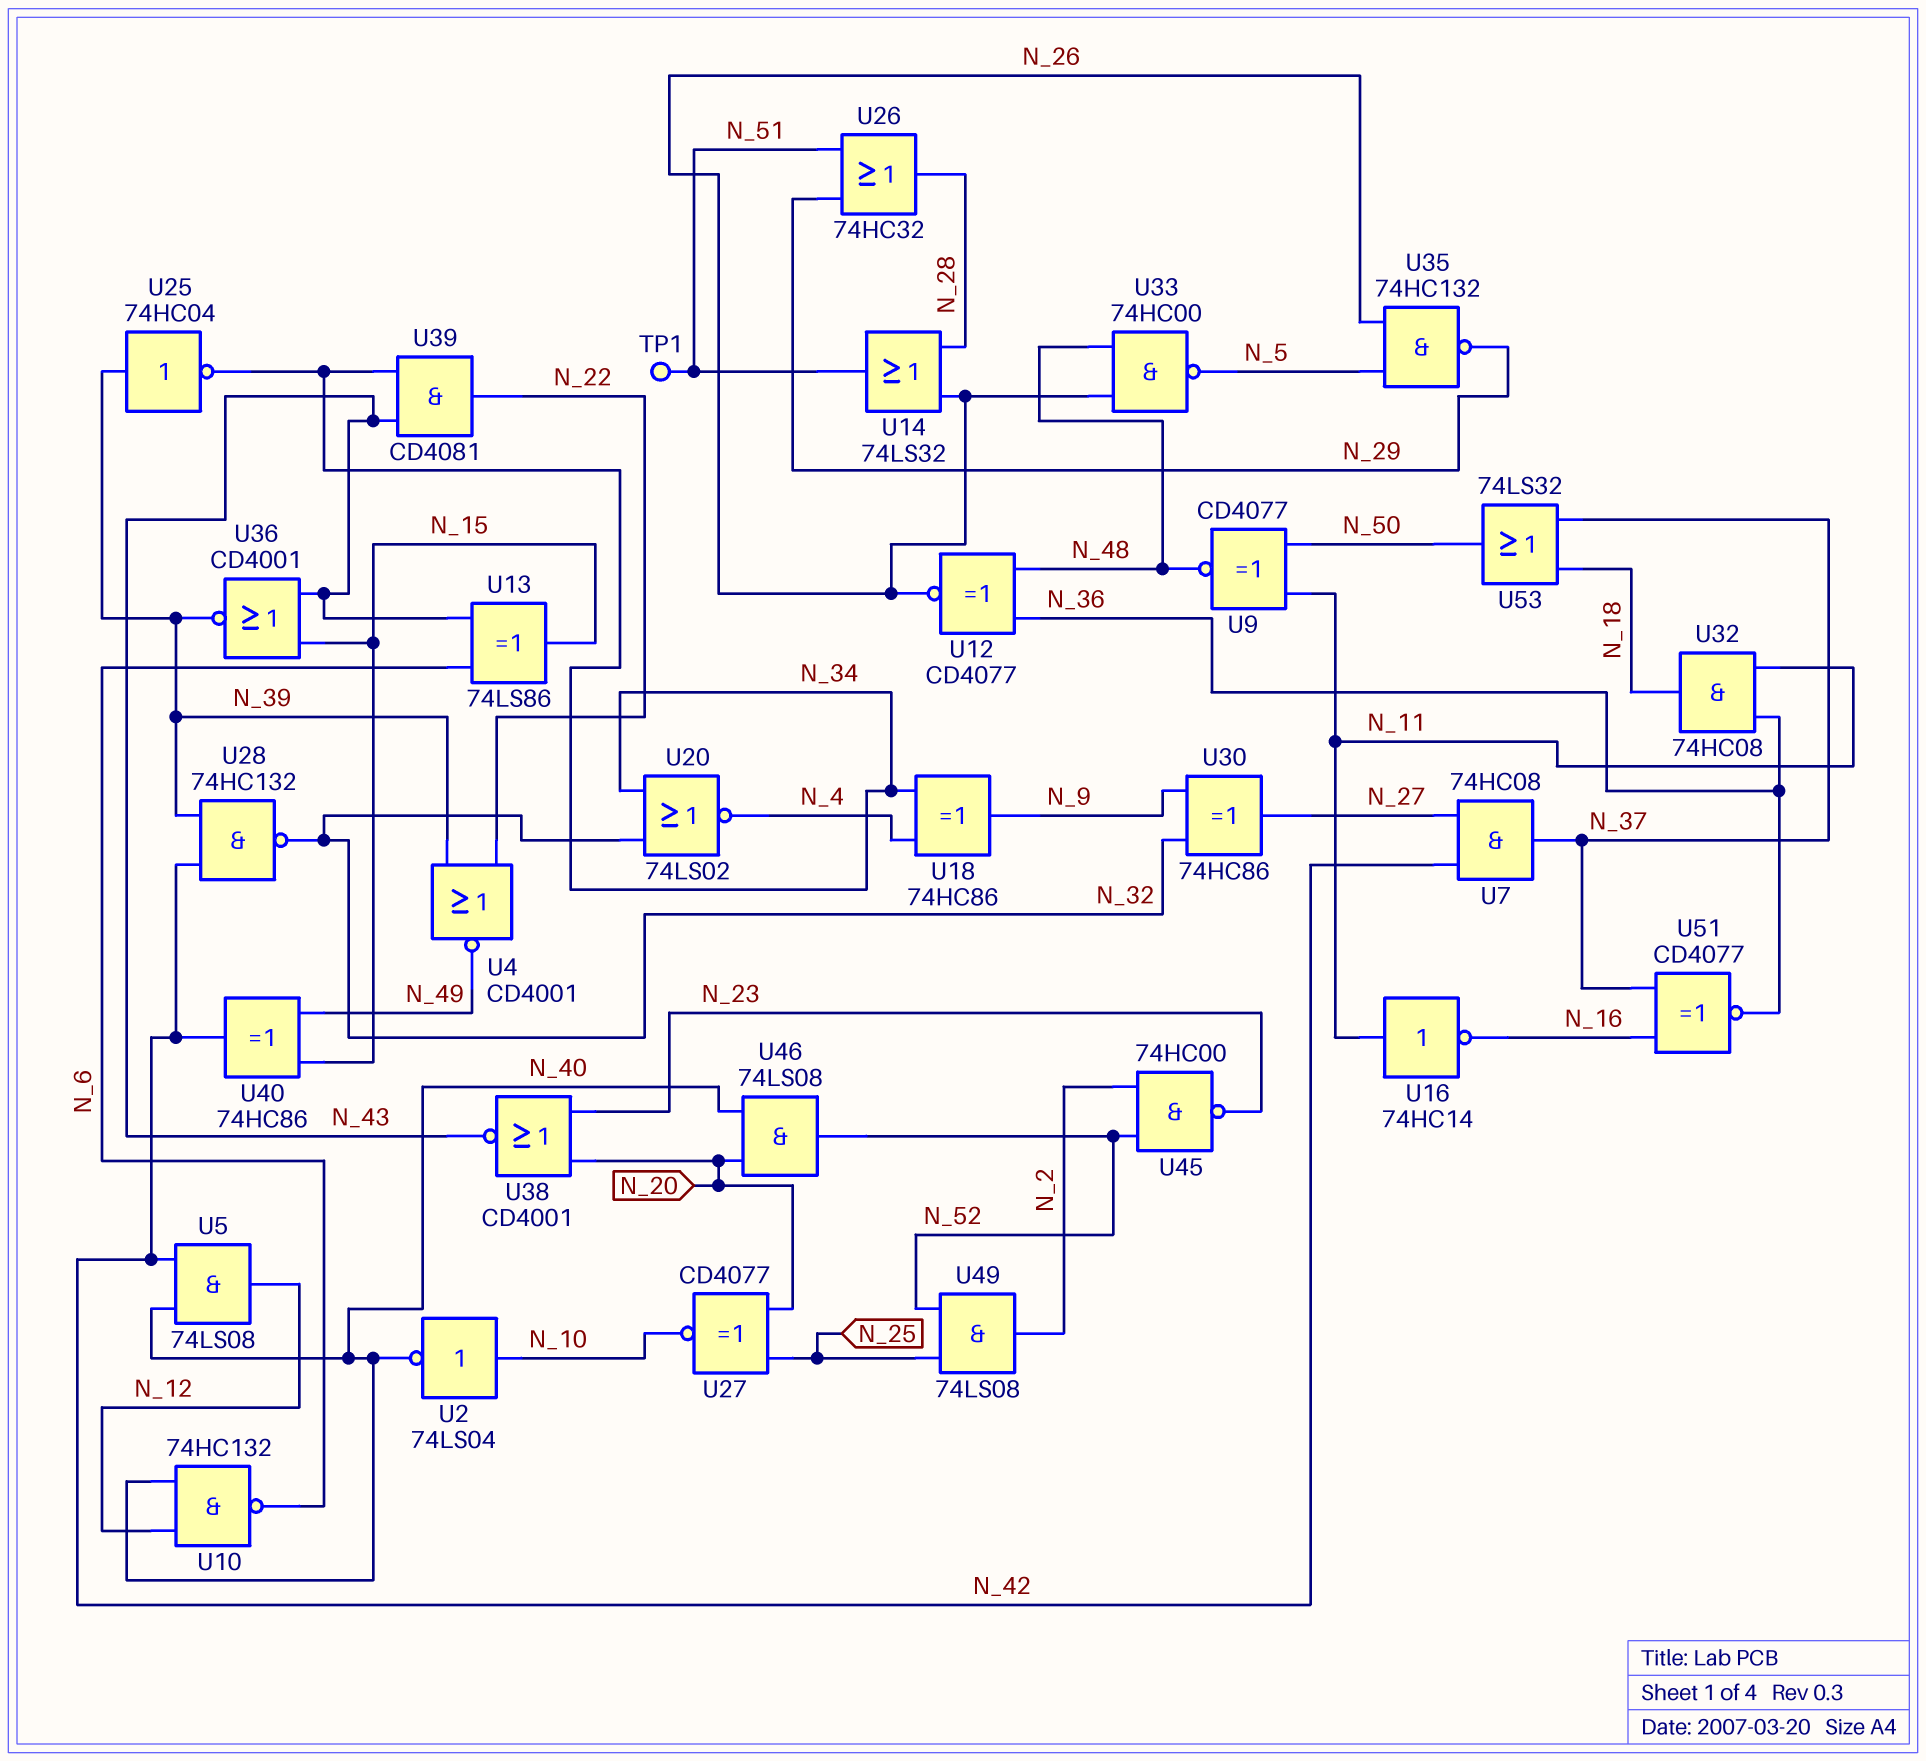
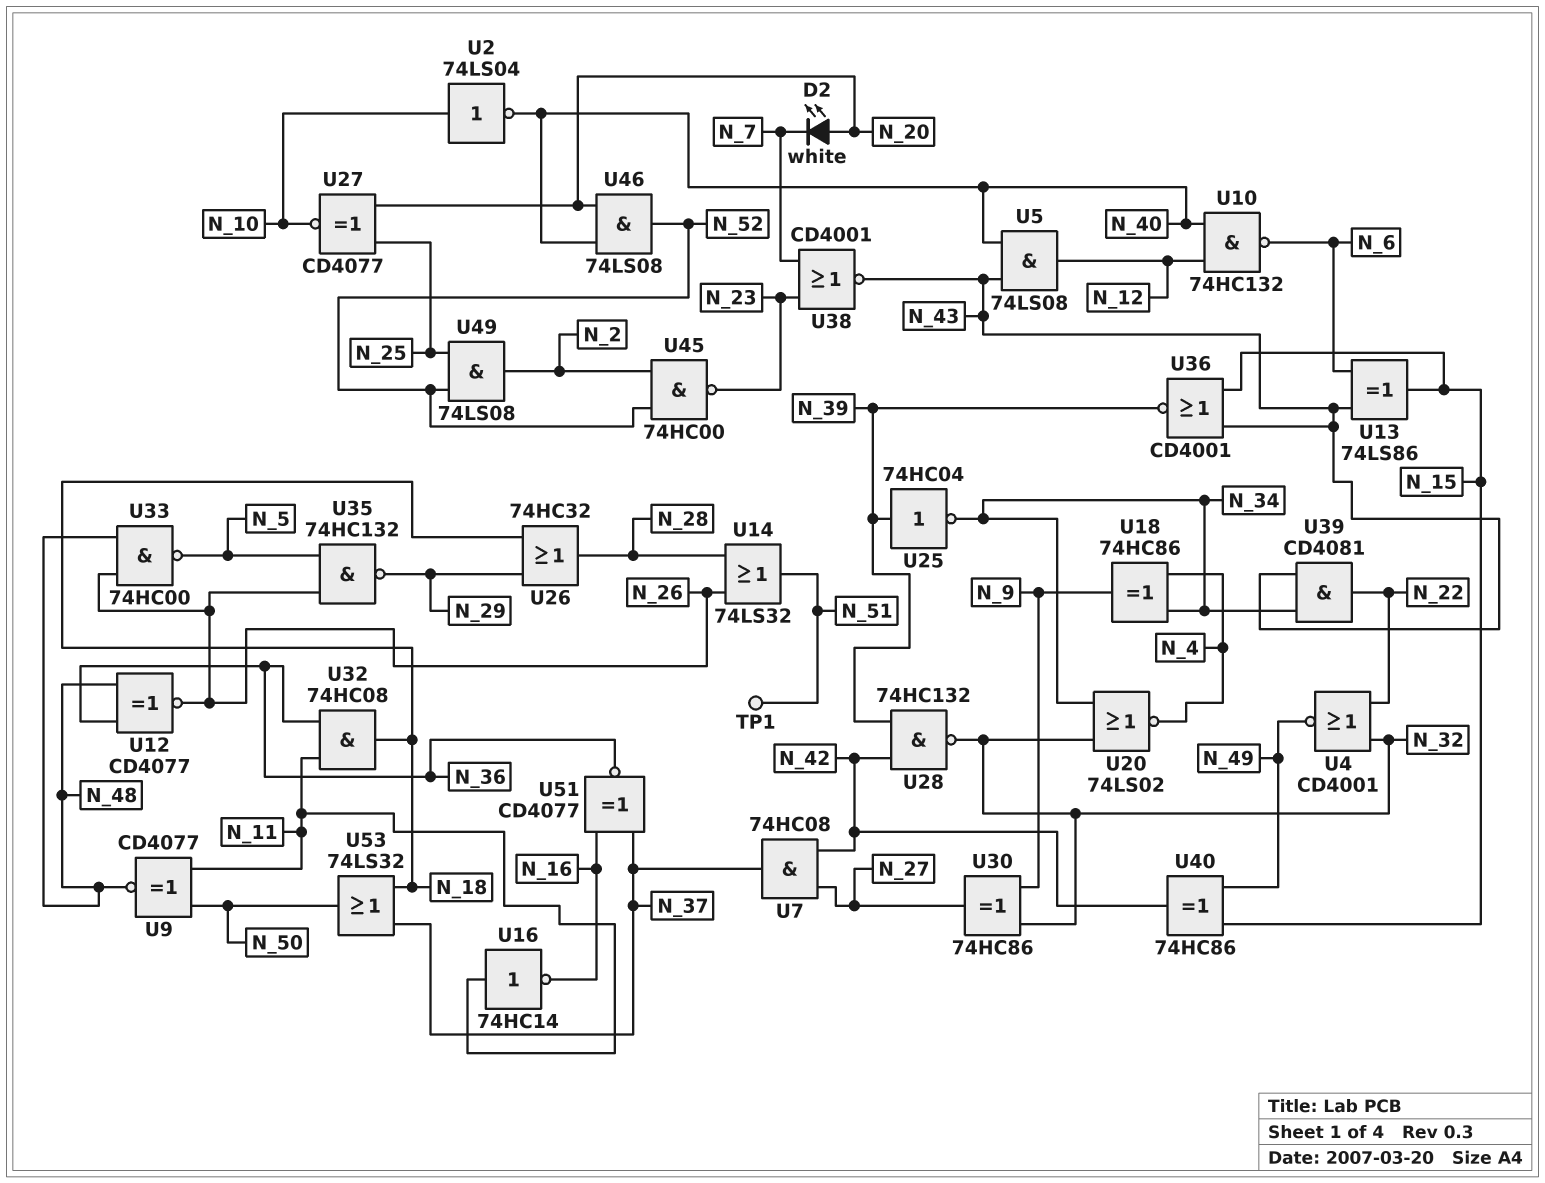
D2: none -> LED white (A N_20, K N_7)
U4: NOR CD4001 (in N_22, in N_39, out N_49) -> NOR CD4001 (in N_22, in N_32, out N_49)
U5: AND 74LS08 (in N_40, in N_42, out N_12) -> AND 74LS08 (in N_40, in N_43, out N_12)
U26: OR 74HC32 (in N_29, in N_51, out N_28) -> OR 74HC32 (in N_18, in N_29, out N_28)
U38: NOR CD4001 (in N_20, in N_23, out N_43) -> NOR CD4001 (in N_7, in N_23, out N_43)

